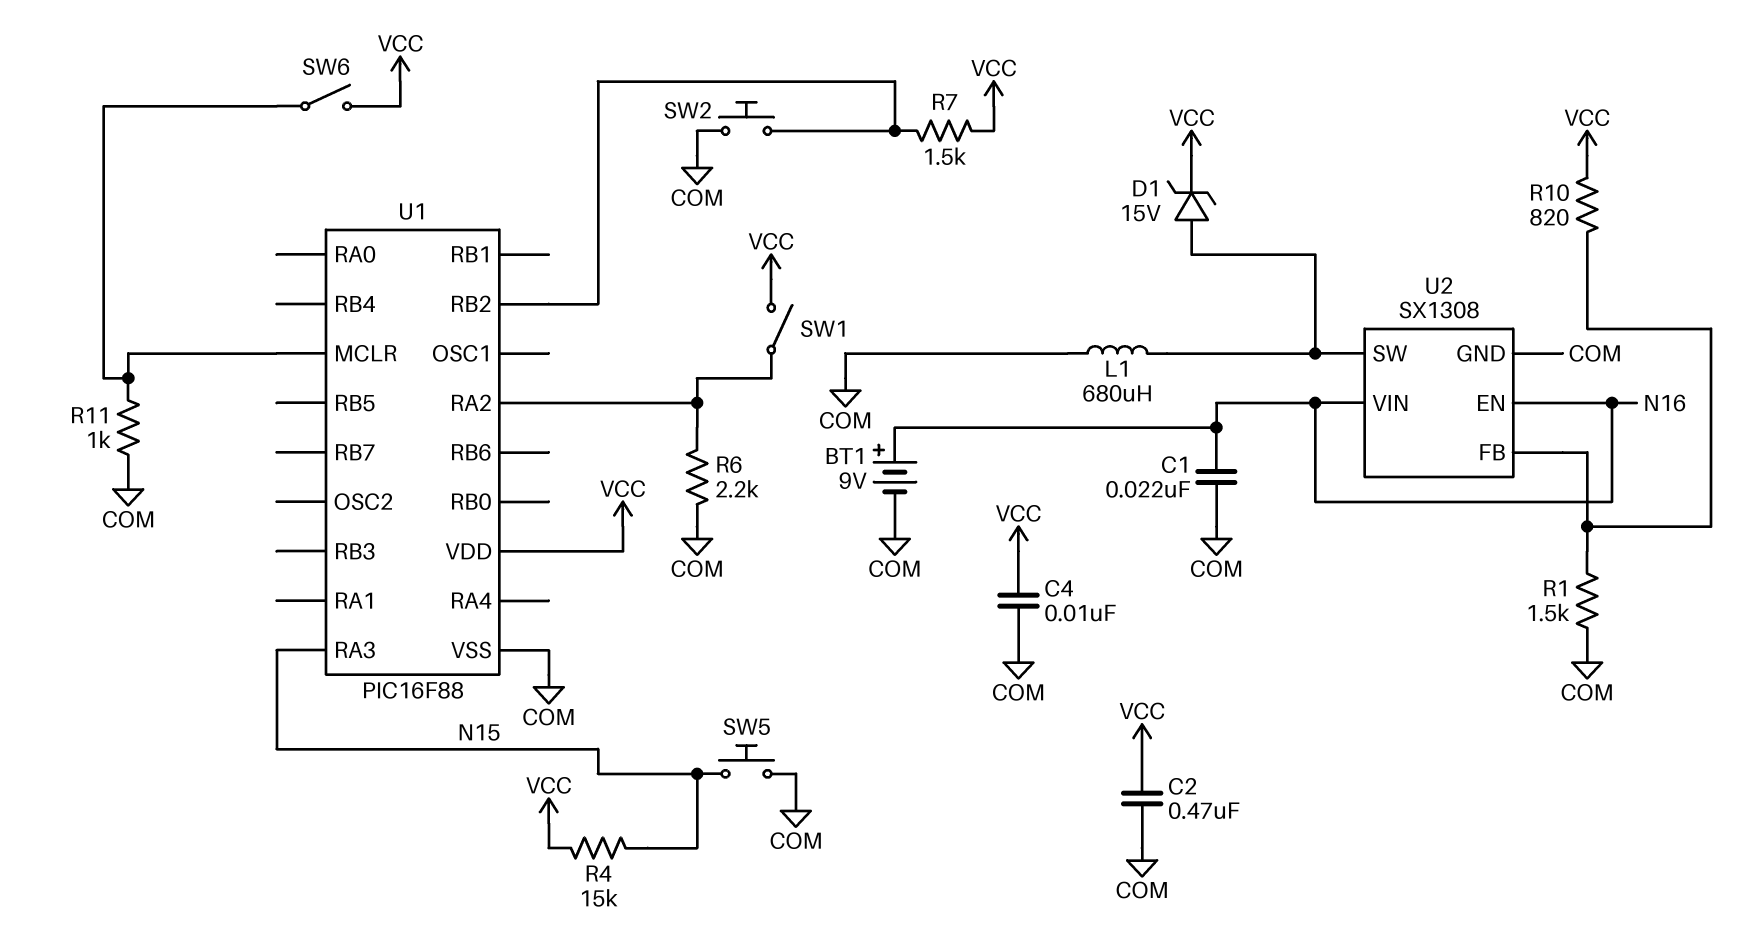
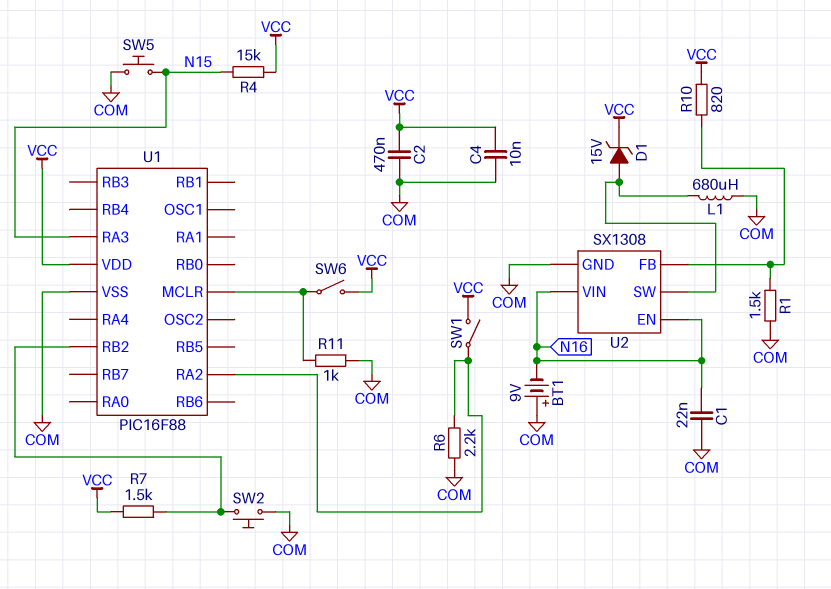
BT1: 9V (plus N16, minus COM) -> 9V (plus COM, minus N16)

